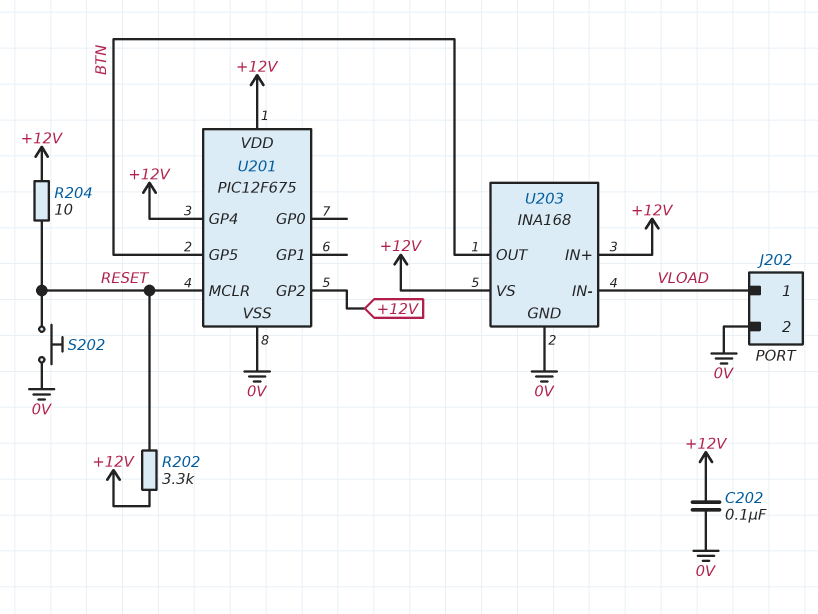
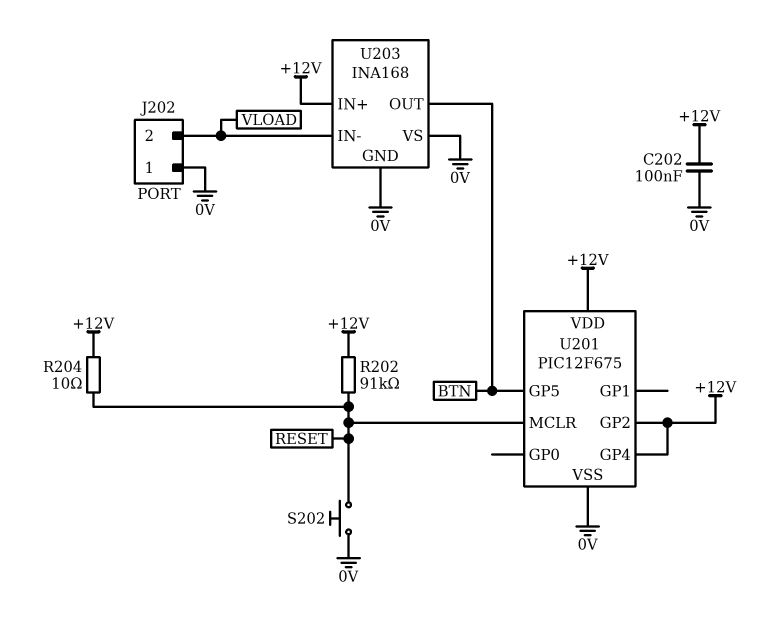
J202 pin 1: VLOAD -> 0V
J202 pin 2: 0V -> VLOAD
R202: 3.3k (+12V, RESET) -> 91k (+12V, RESET)
U203 pin VS: +12V -> 0V

